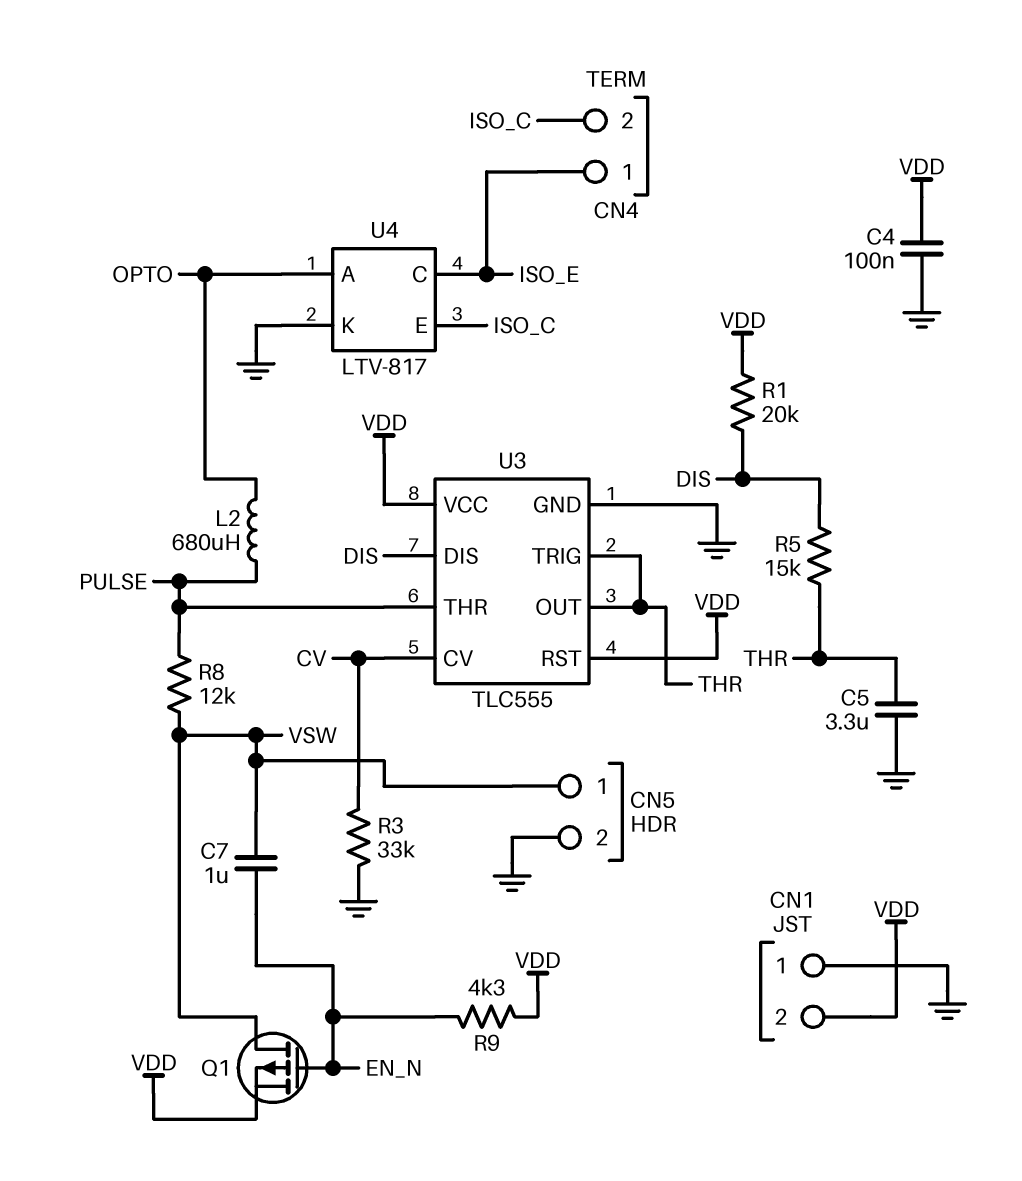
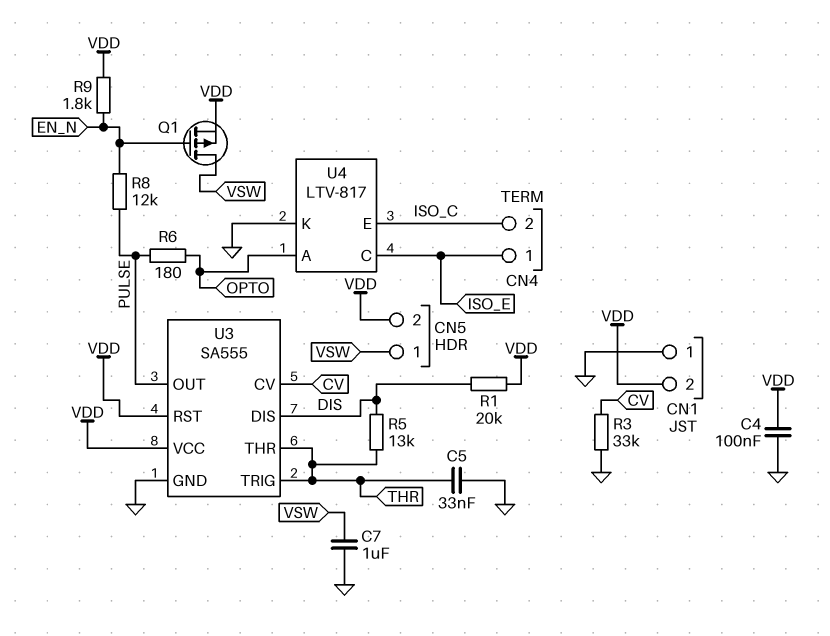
C5: 3.3uF (GND, THR) -> 33nF (GND, THR)
C7: 1uF (EN_N, VSW) -> 1uF (GND, VSW)
CN5 pin 2: GND -> VDD
L2: 680uH (OPTO, PULSE) -> none
R5: 15k (DIS, THR) -> 13k (DIS, THR)
R6: none -> 180 (OPTO, PULSE)
R8: 12k (PULSE, VSW) -> 12k (EN_N, PULSE)
R9: 4.3k (EN_N, VDD) -> 1.8k (EN_N, VDD)
U3: TLC555 -> SA555
U3 pin OUT: THR -> PULSE
U3 pin THR: PULSE -> THR

